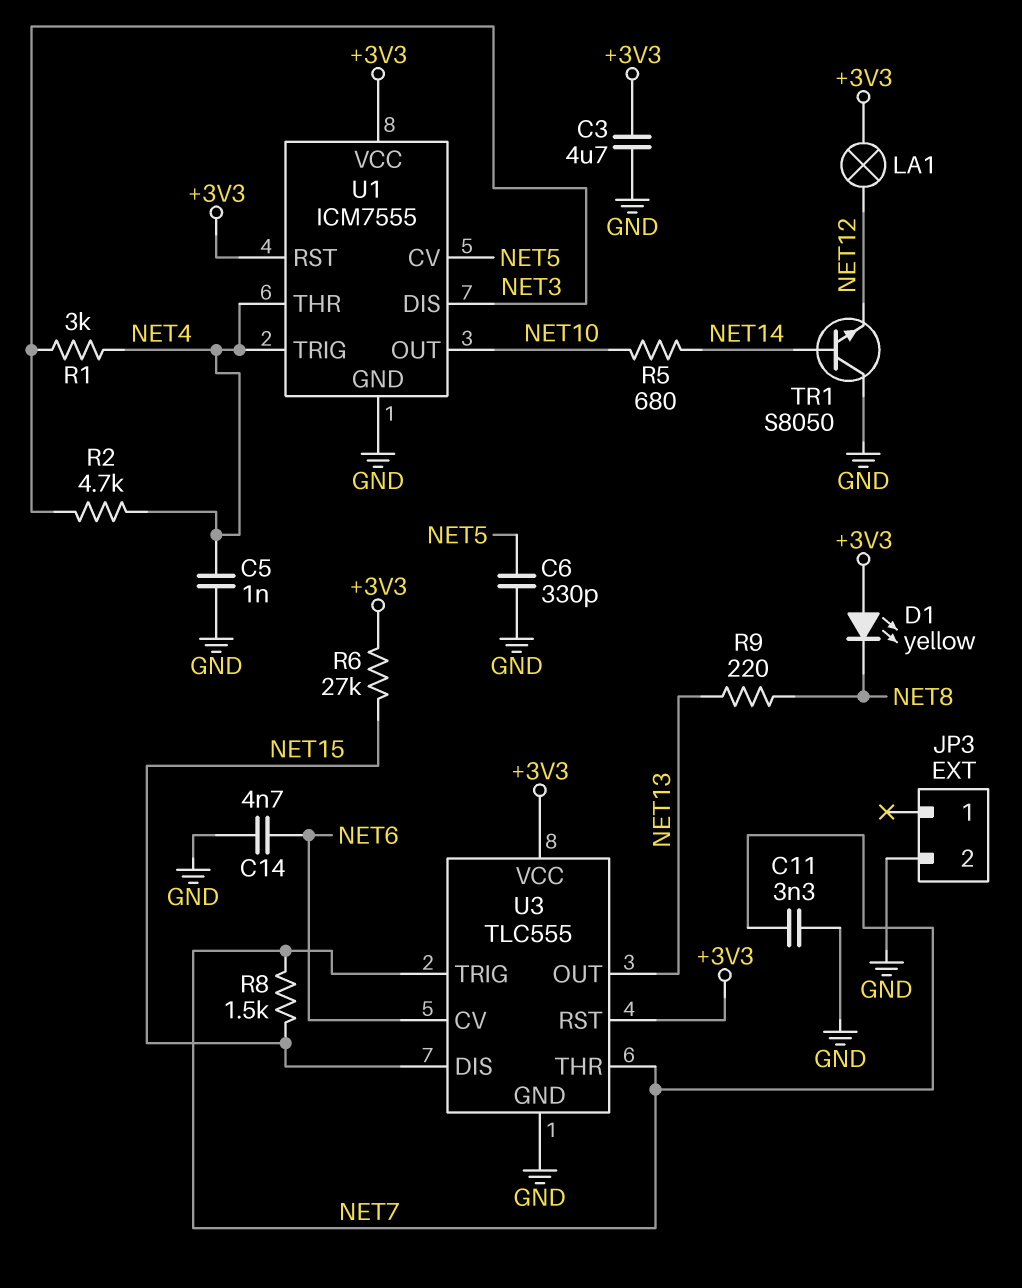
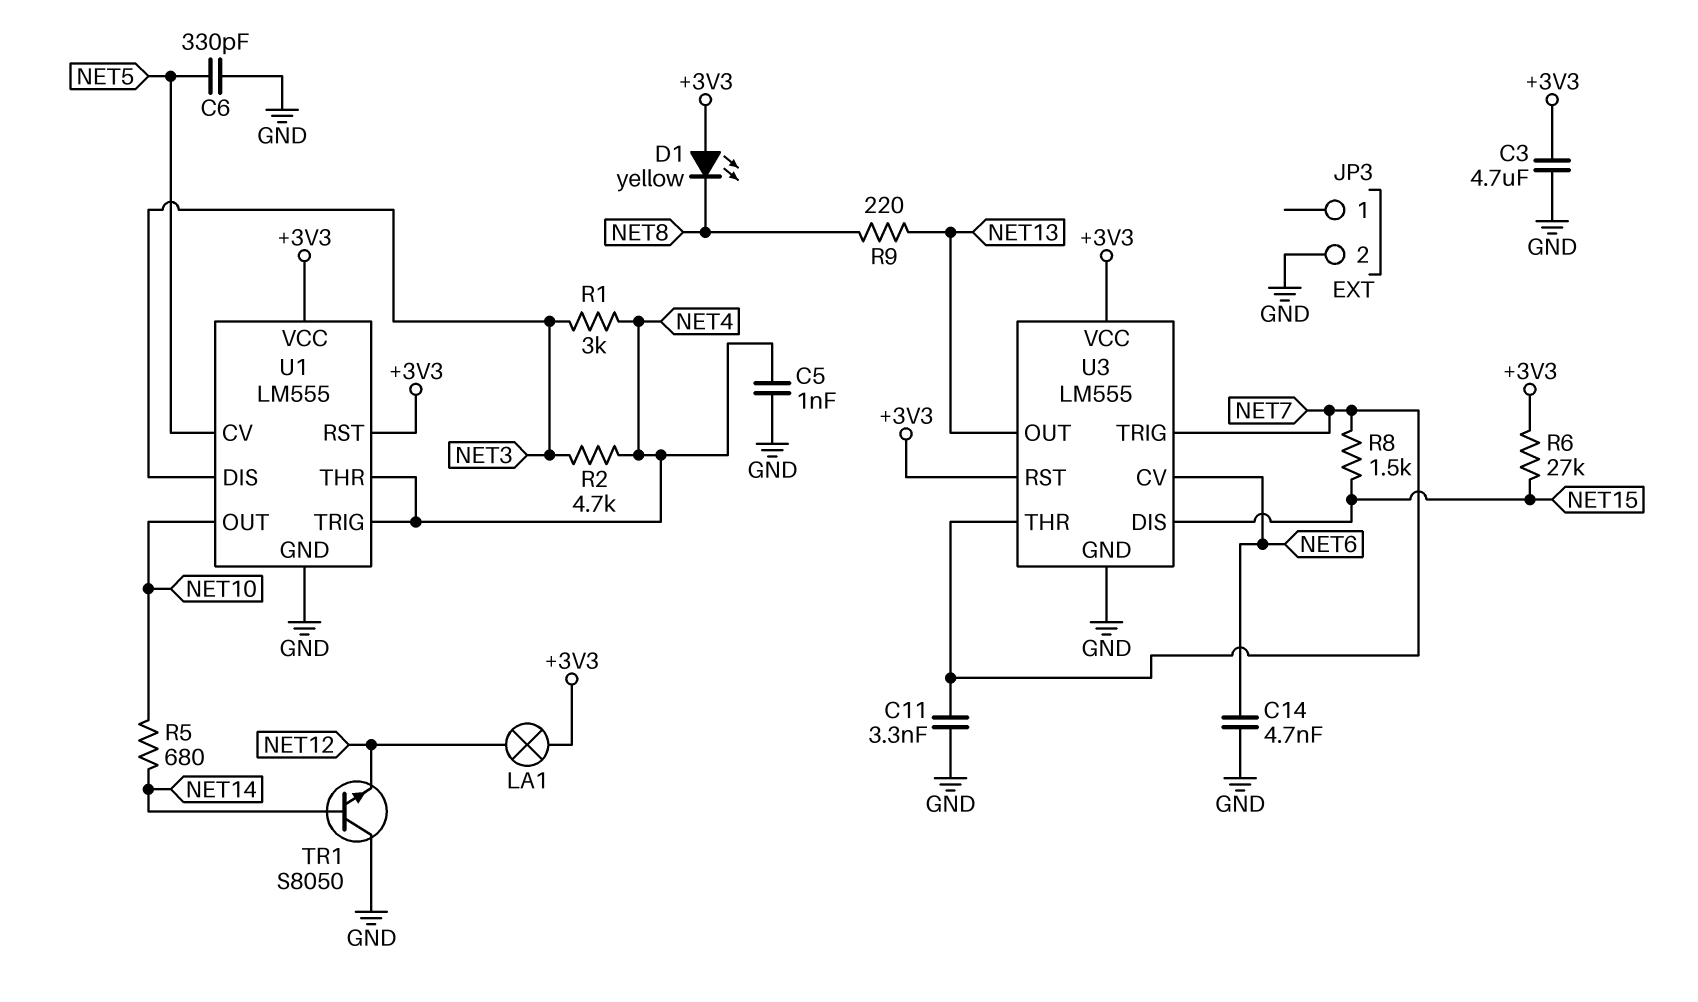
U1: ICM7555 -> LM555
U3: TLC555 -> LM555

